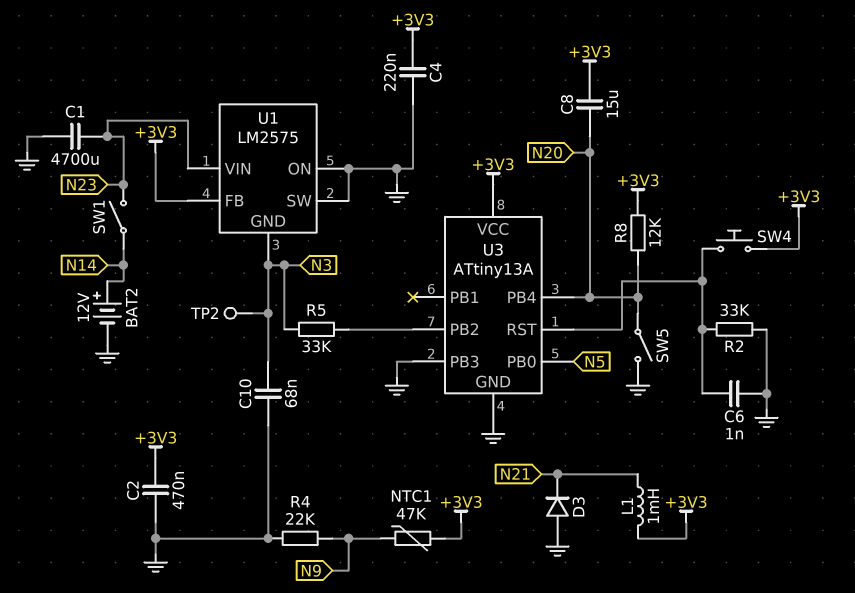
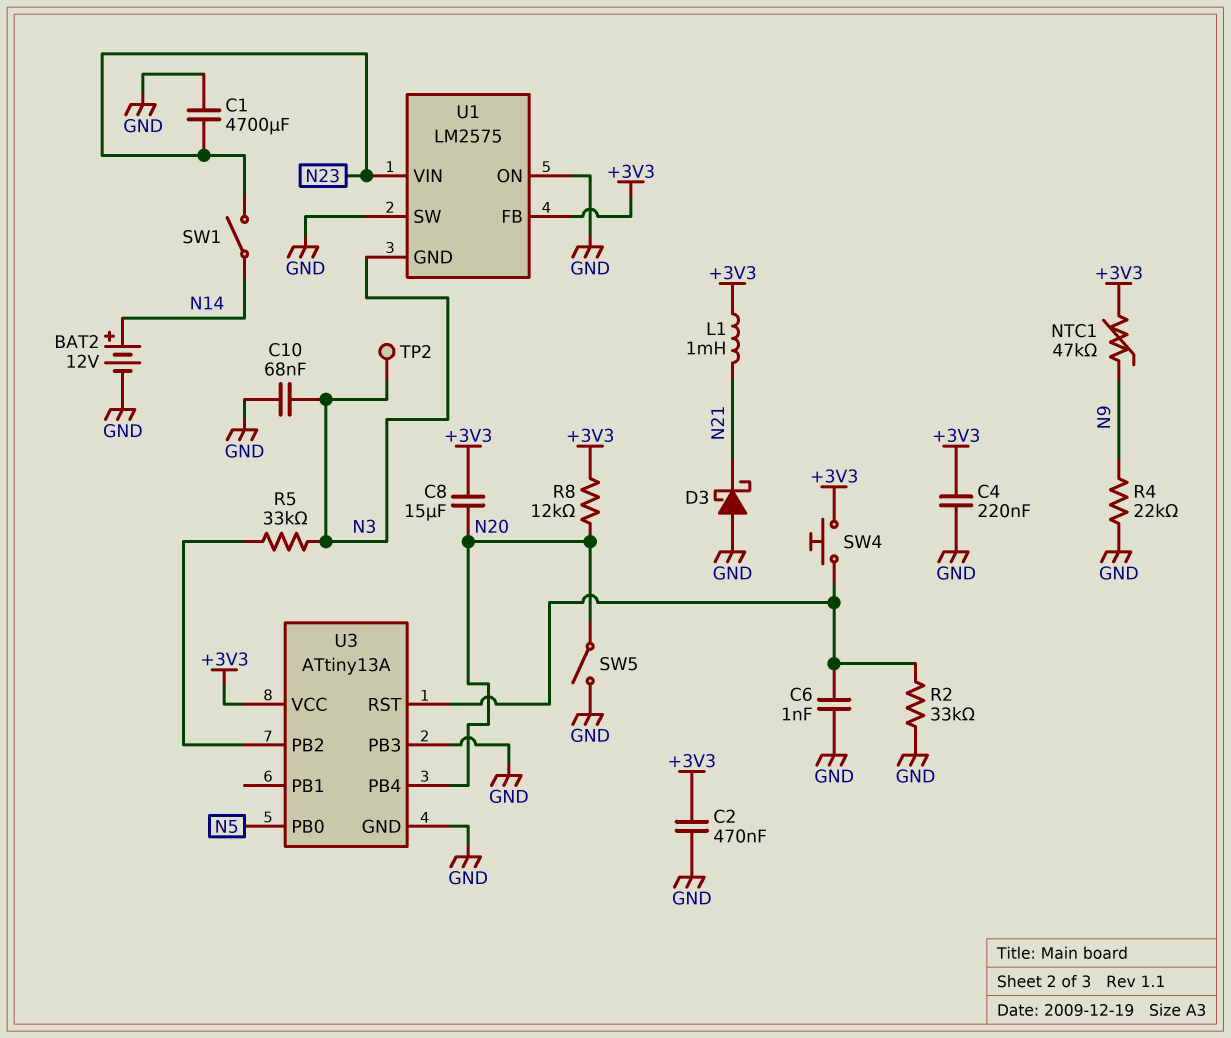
D3: diode (A GND, K N21) -> schottky (A GND, K N21)

